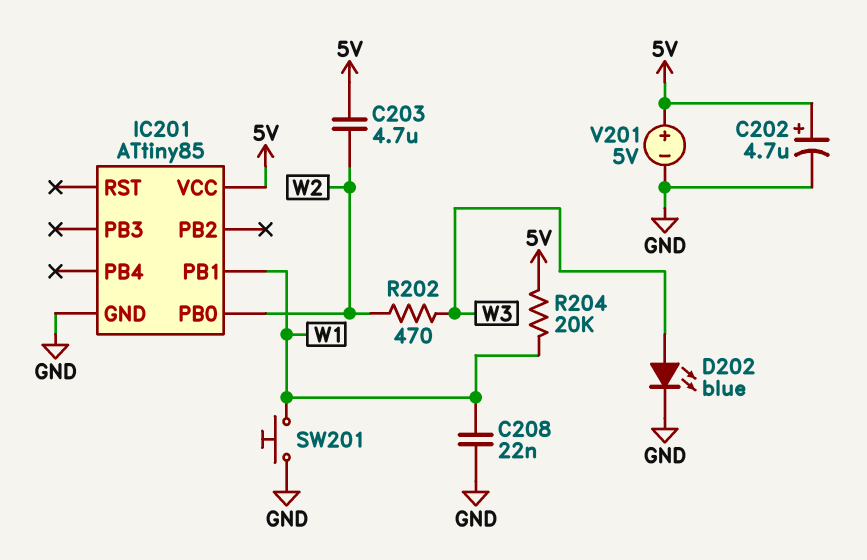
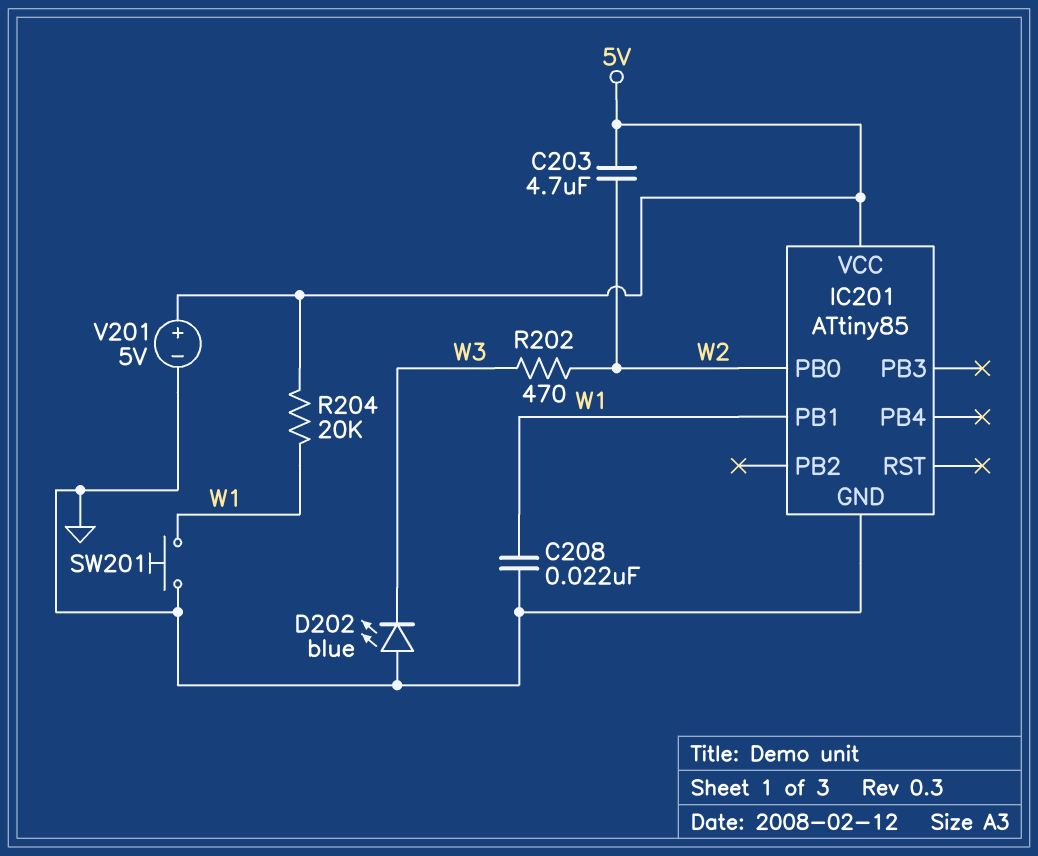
C202: 4.7uF (plus 5V, minus GND) -> none
D202: LED blue (A W3, K GND) -> LED blue (A GND, K W3)

